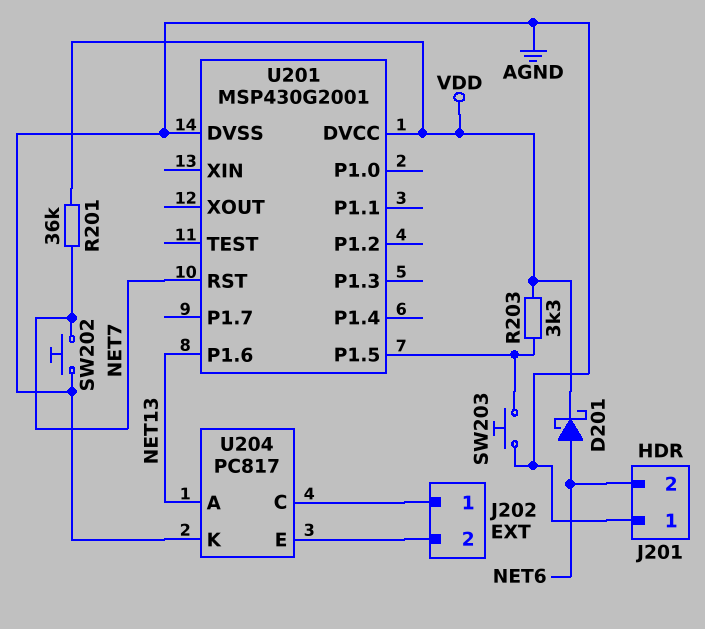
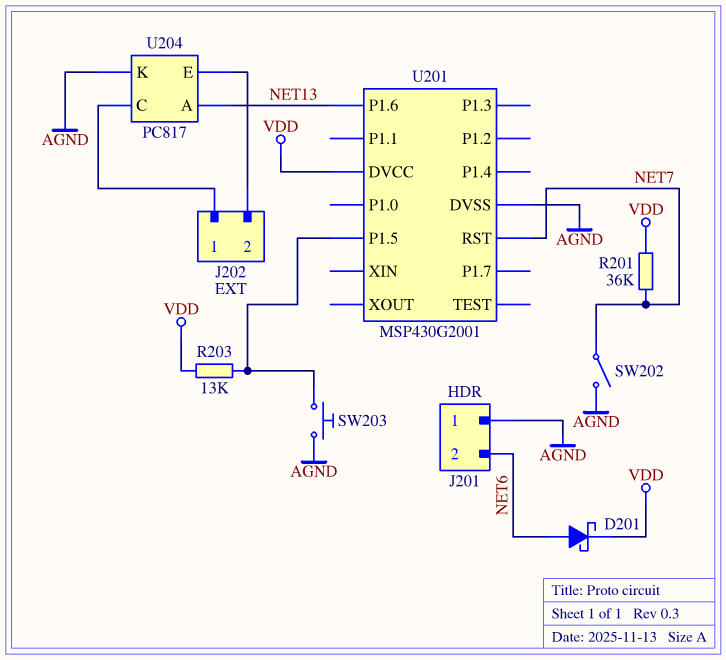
R203: 3.3k (U201/P1.5, VDD) -> 13k (U201/P1.5, VDD)
SW202: button (AGND, NET7) -> switch (AGND, NET7)

